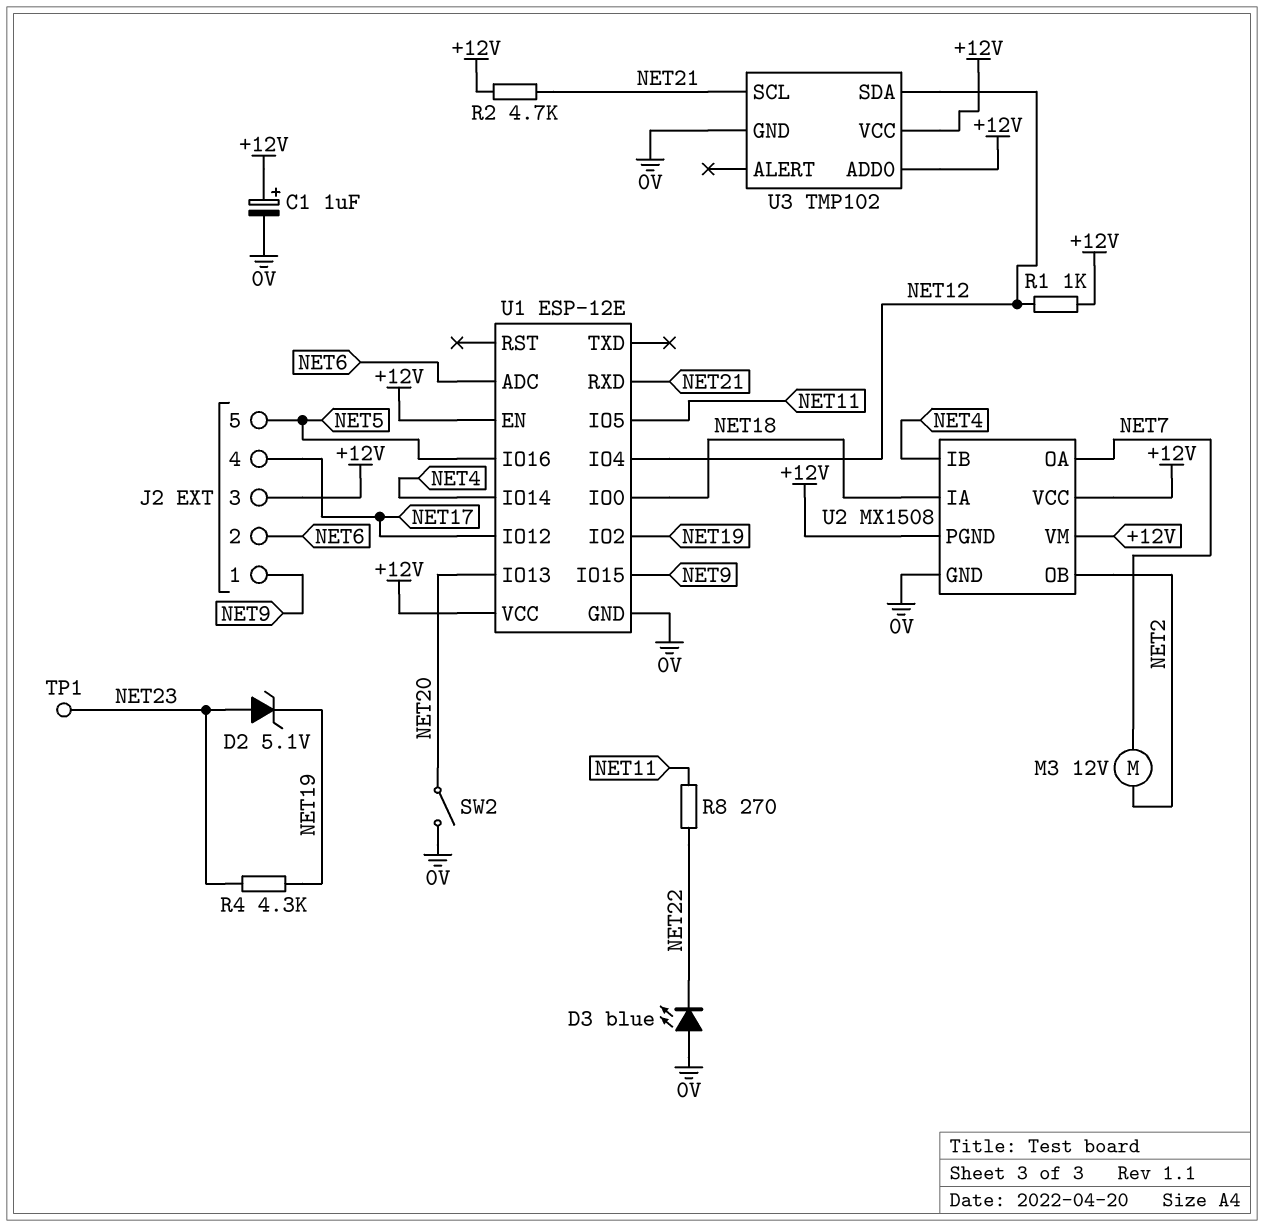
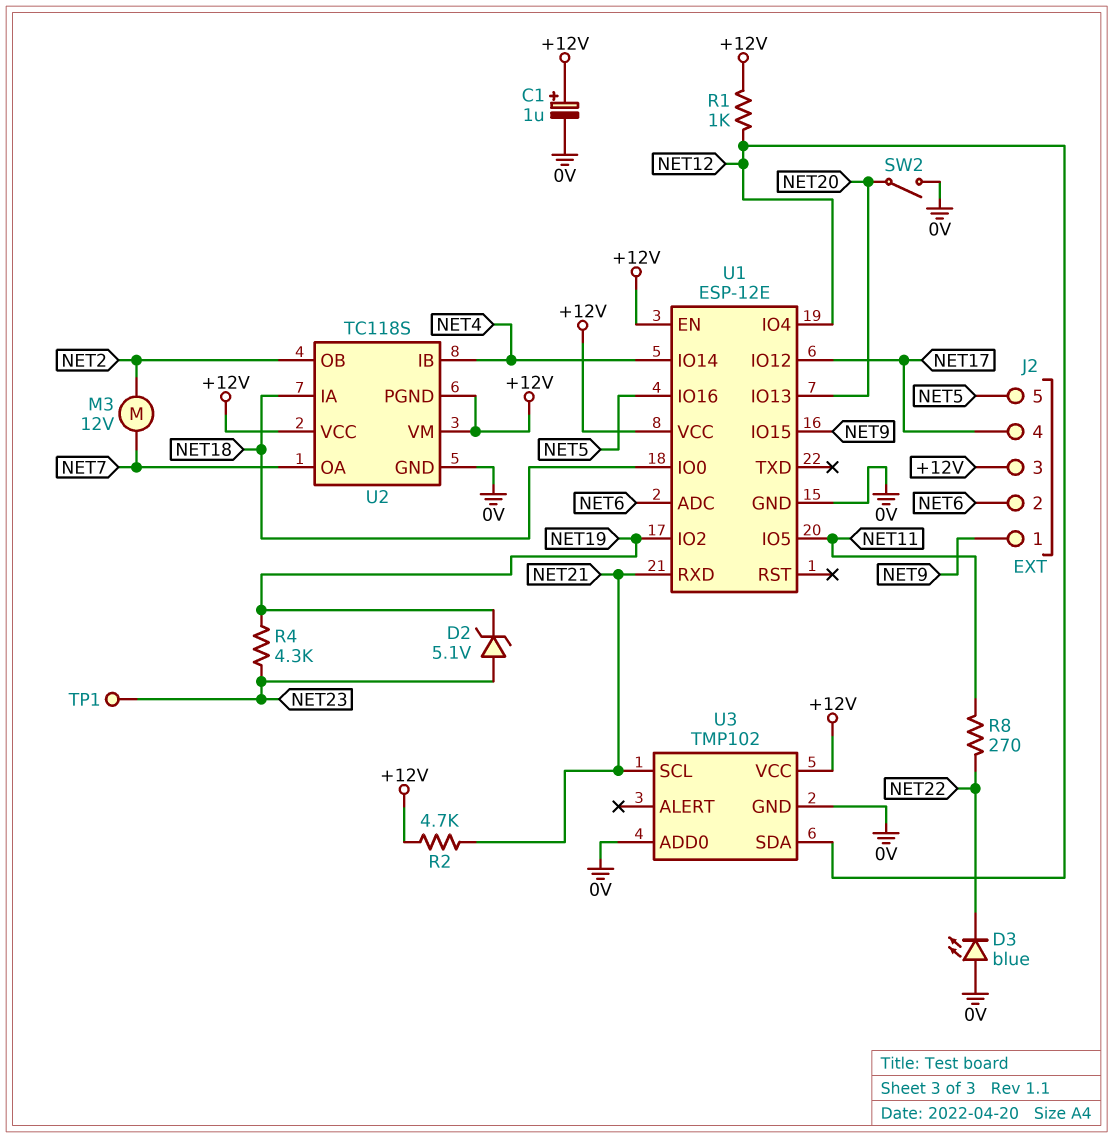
U2: MX1508 -> TC118S
U3 pin ADD0: +12V -> 0V

